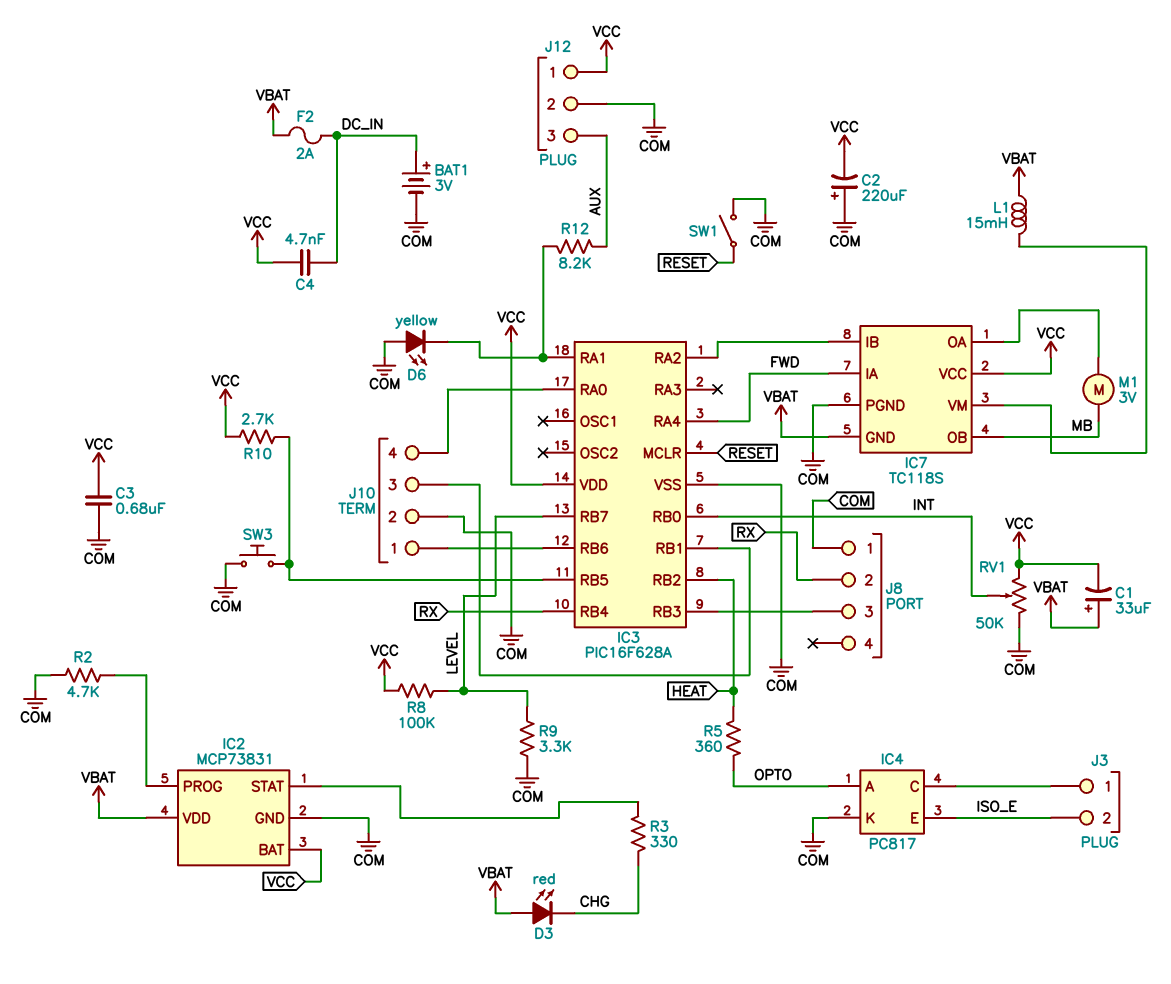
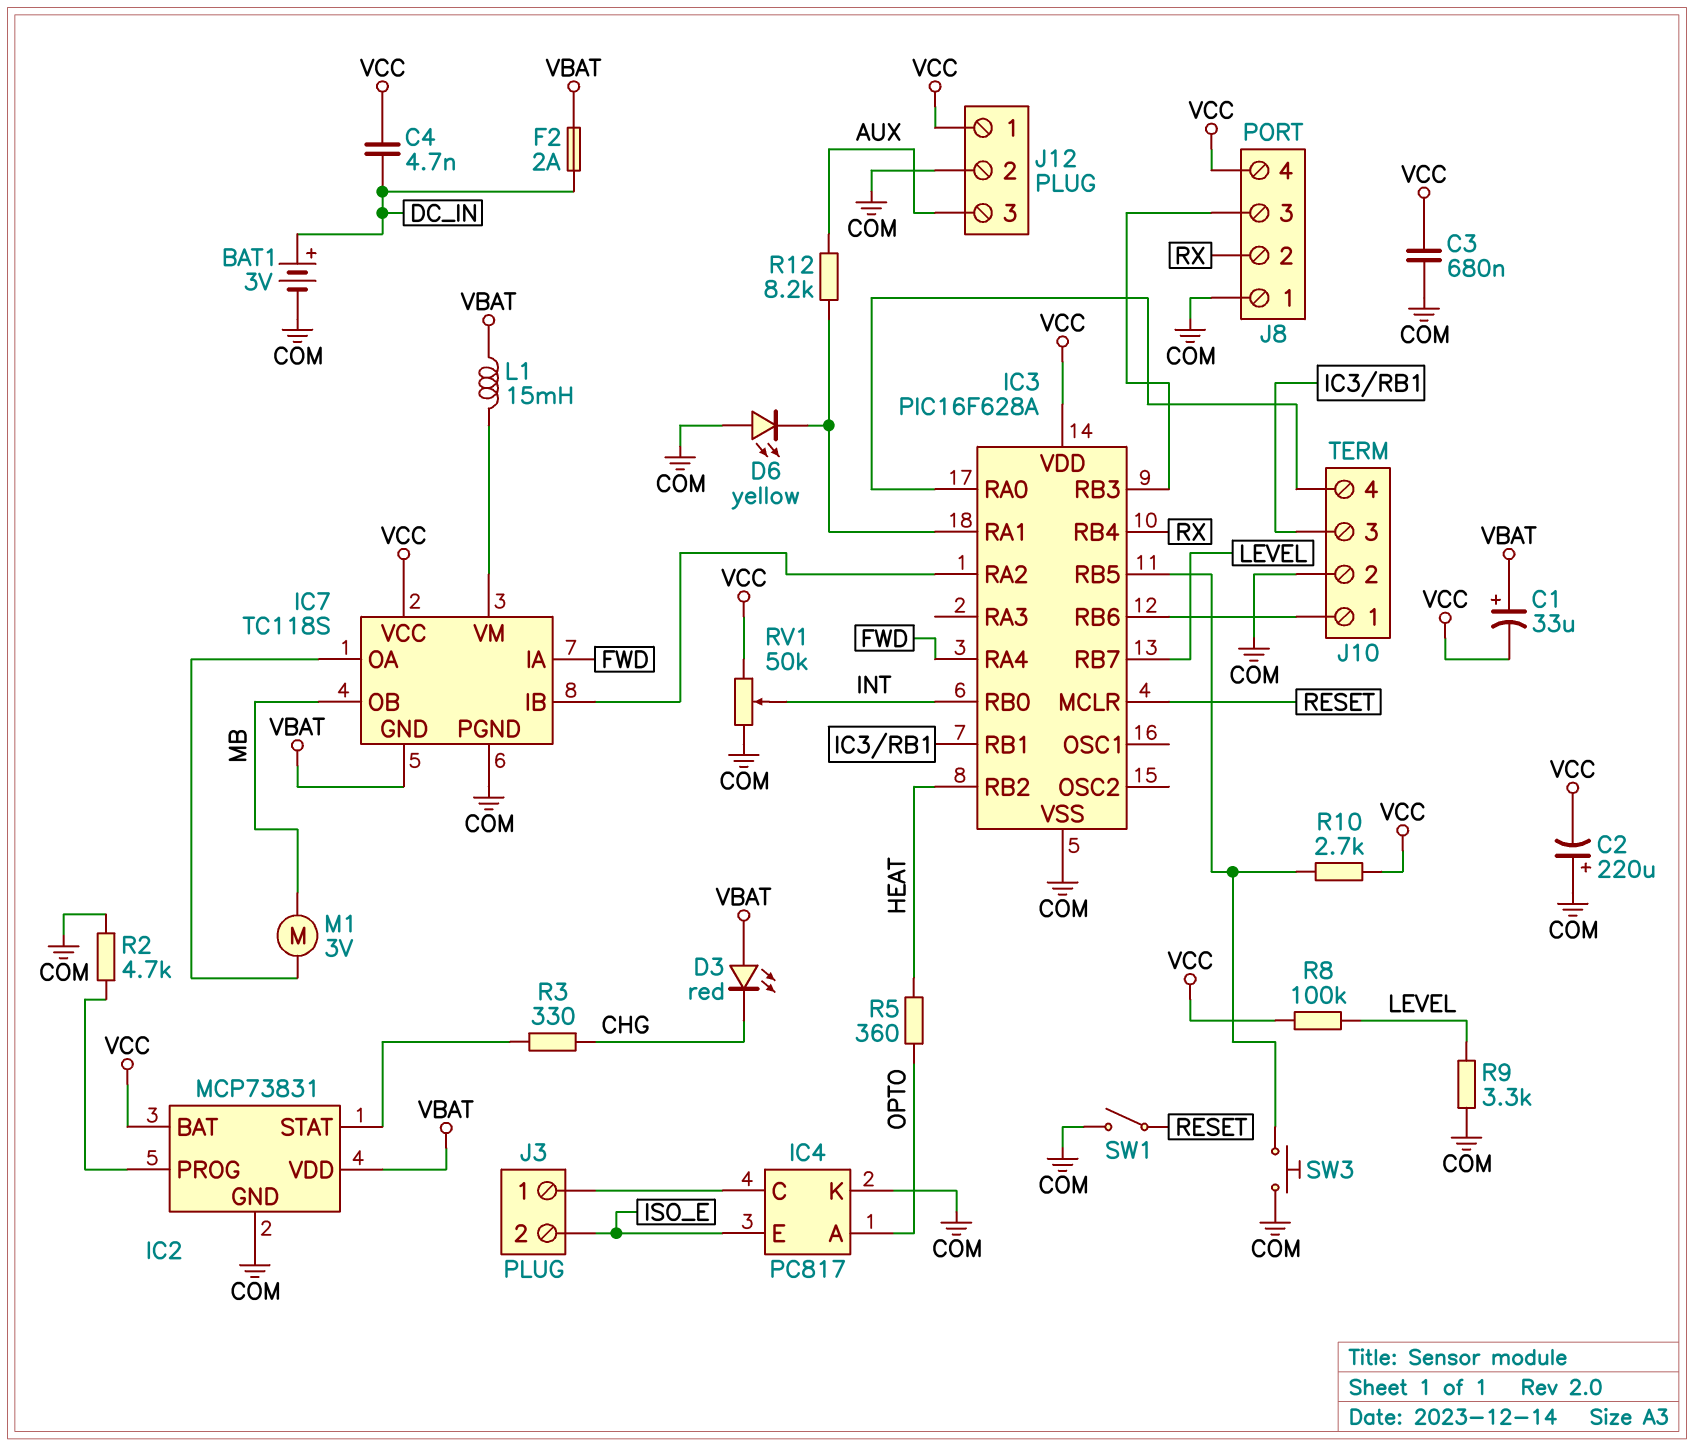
J8 pin 4: none -> VCC

